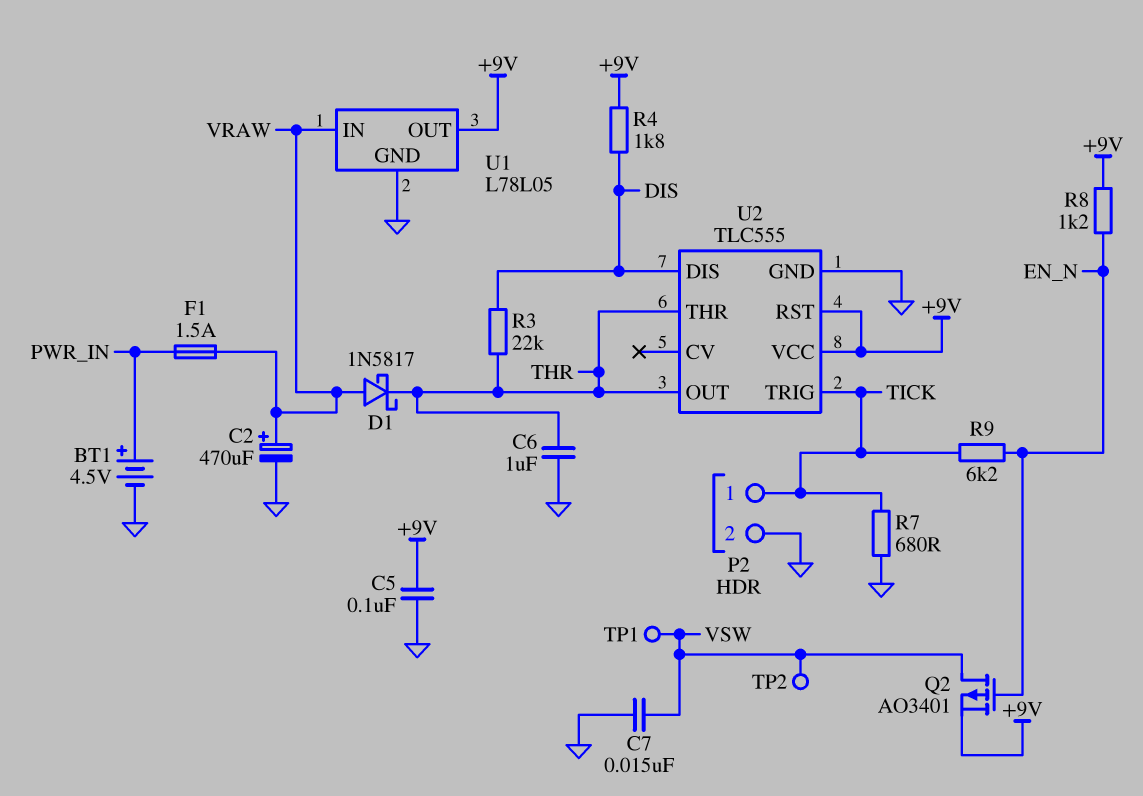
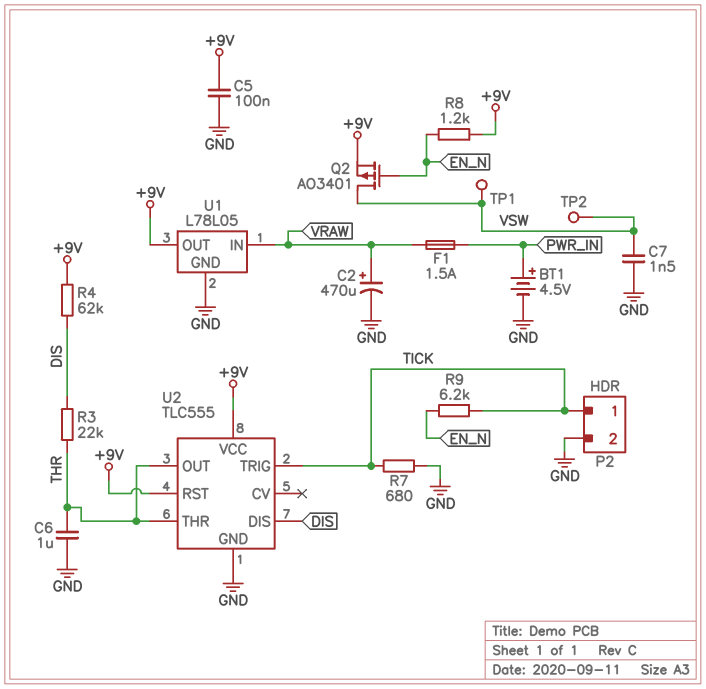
C7: 15nF (GND, VSW) -> 1.5nF (GND, VSW)
D1: schottky 1N5817 (A VRAW, K THR) -> none
R4: 1.8k (+9V, DIS) -> 62k (+9V, DIS)

